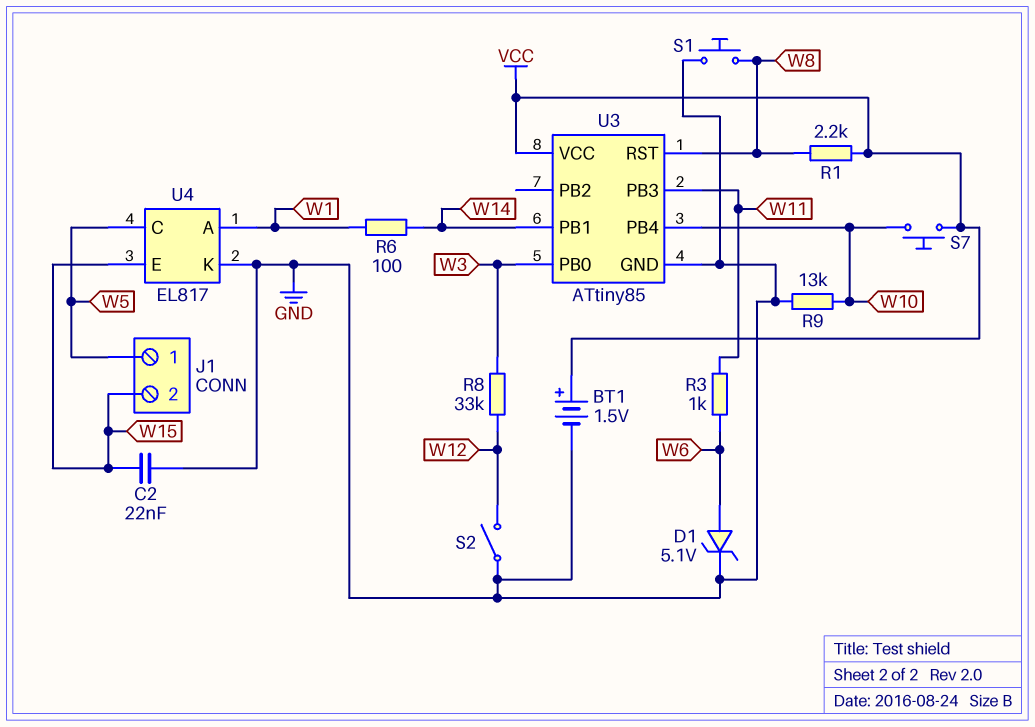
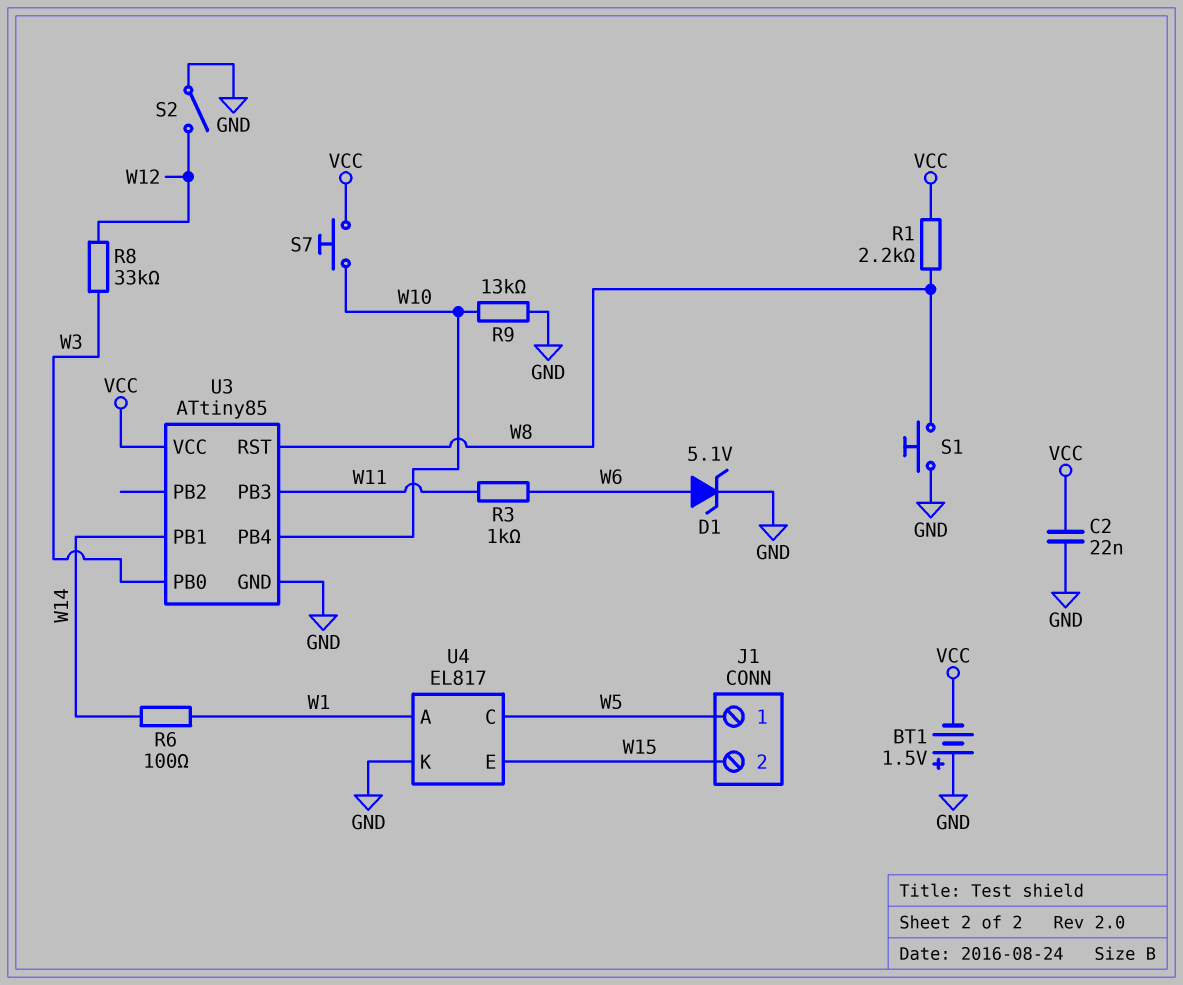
BT1: 1.5V (plus VCC, minus GND) -> 1.5V (plus GND, minus VCC)
C2: 22nF (GND, W15) -> 22nF (GND, VCC)

